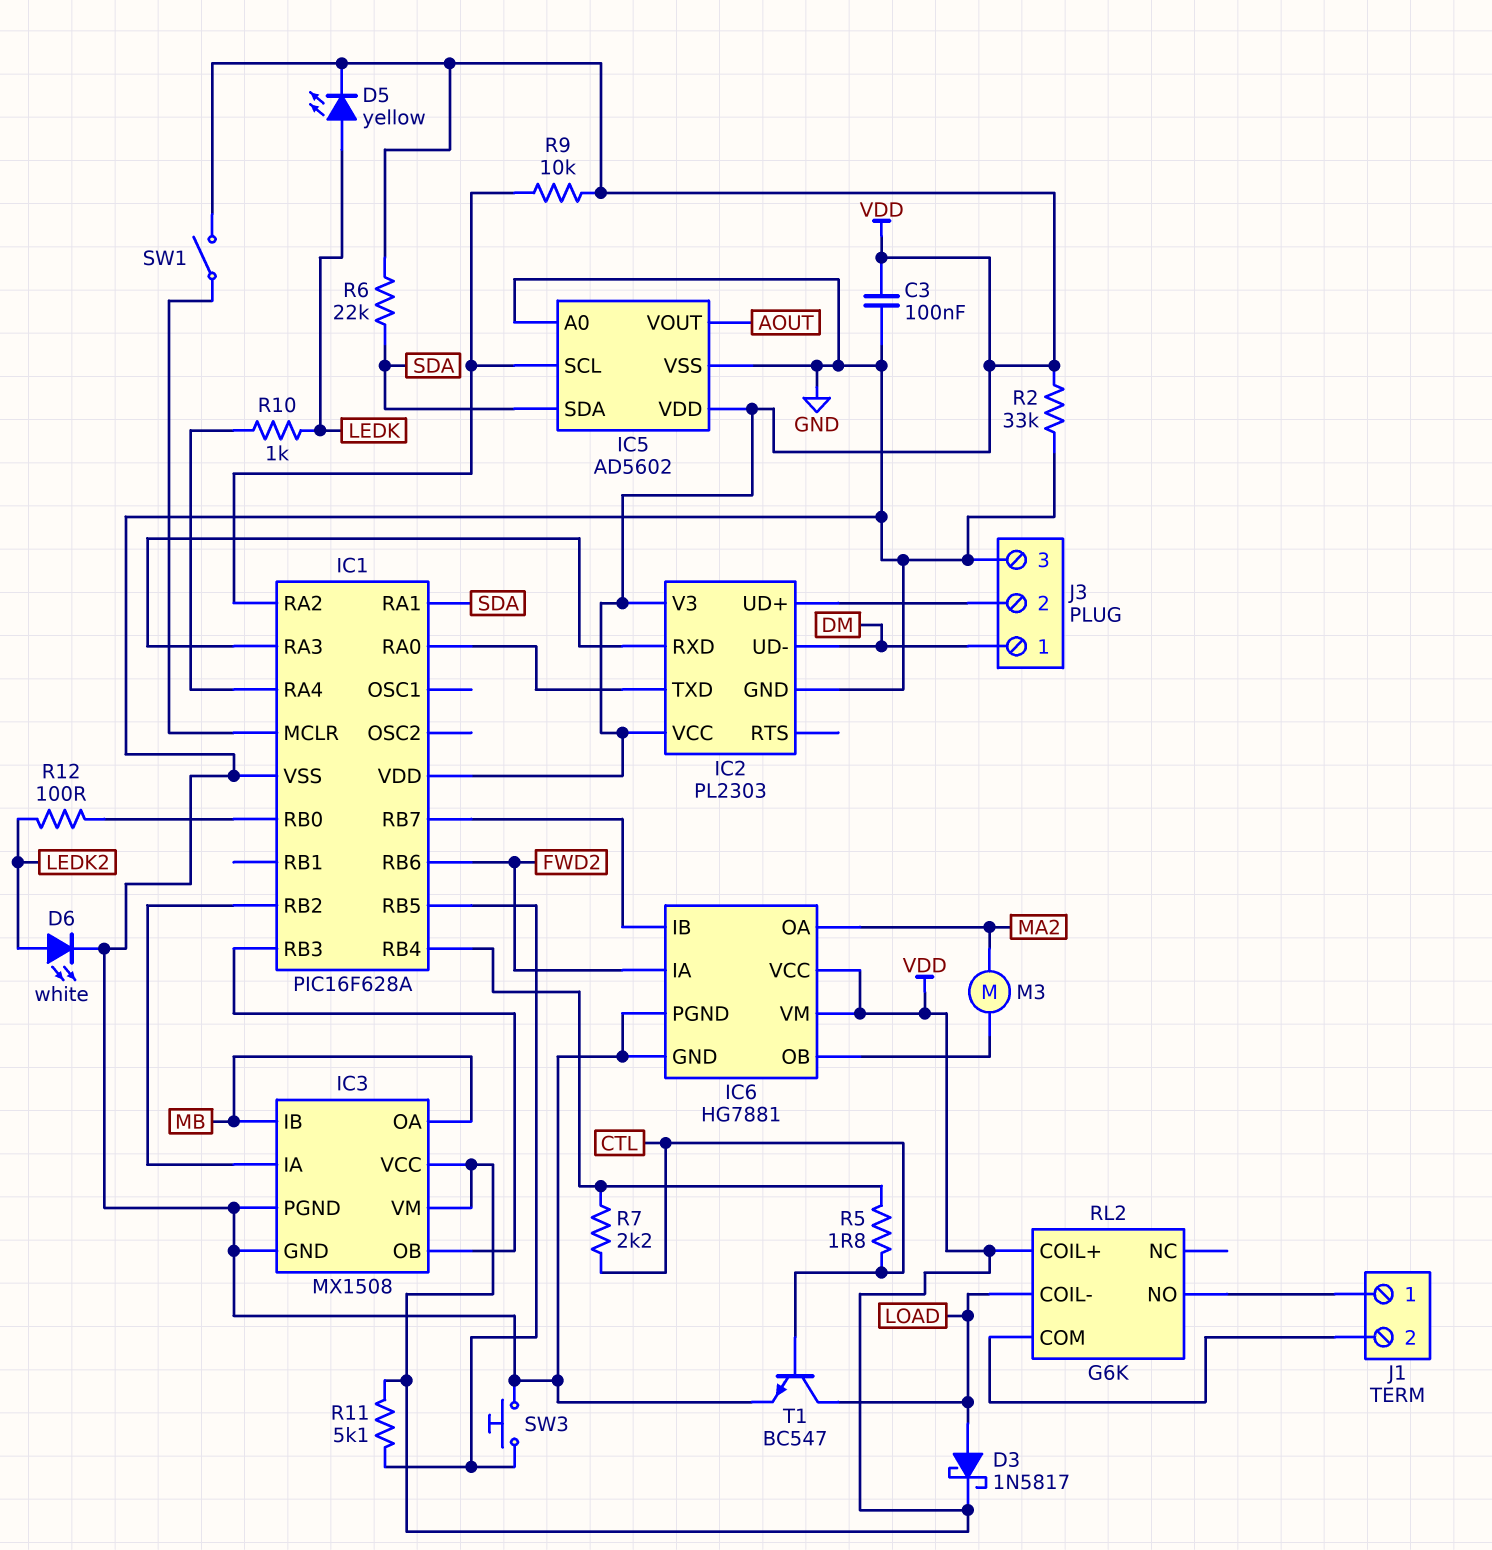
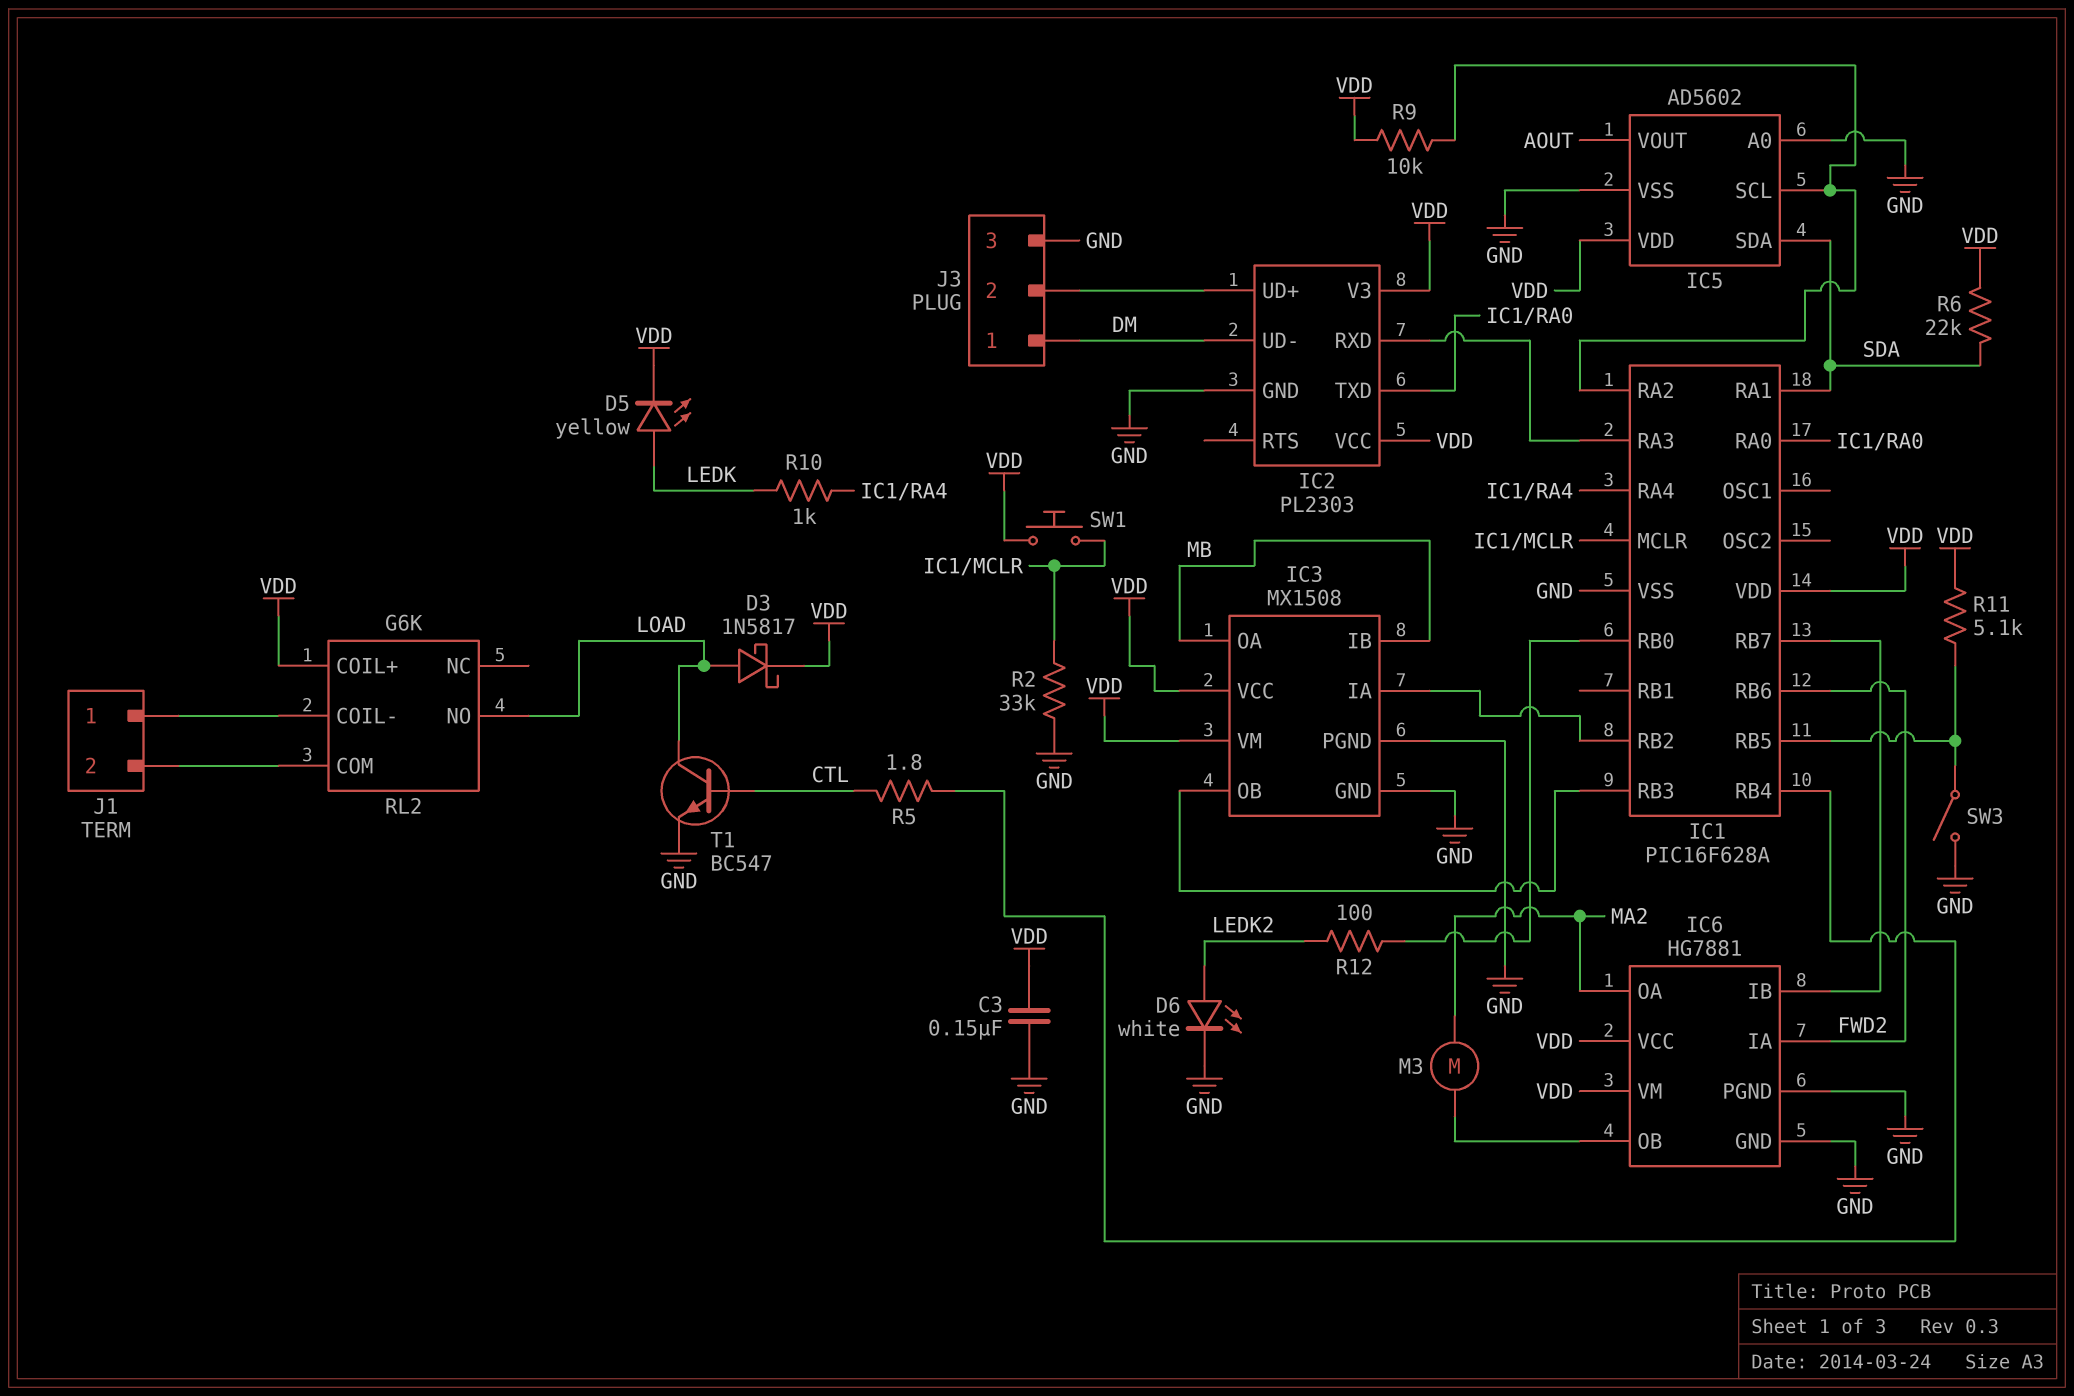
C3: 100nF (GND, VDD) -> 150nF (GND, VDD)
R2: 33k (GND, VDD) -> 33k (GND, IC1/MCLR)
R7: 2.2k (CTL, IC1/RB4) -> none
RL2 pin COIL-: LOAD -> J1/1
RL2 pin NO: J1/1 -> LOAD
SW1: switch (IC1/MCLR, VDD) -> button (IC1/MCLR, VDD)
SW3: button (GND, IC1/RB5) -> switch (GND, IC1/RB5)

